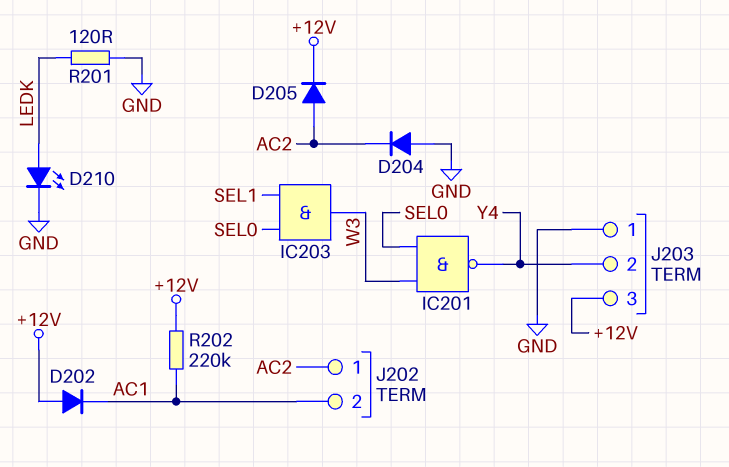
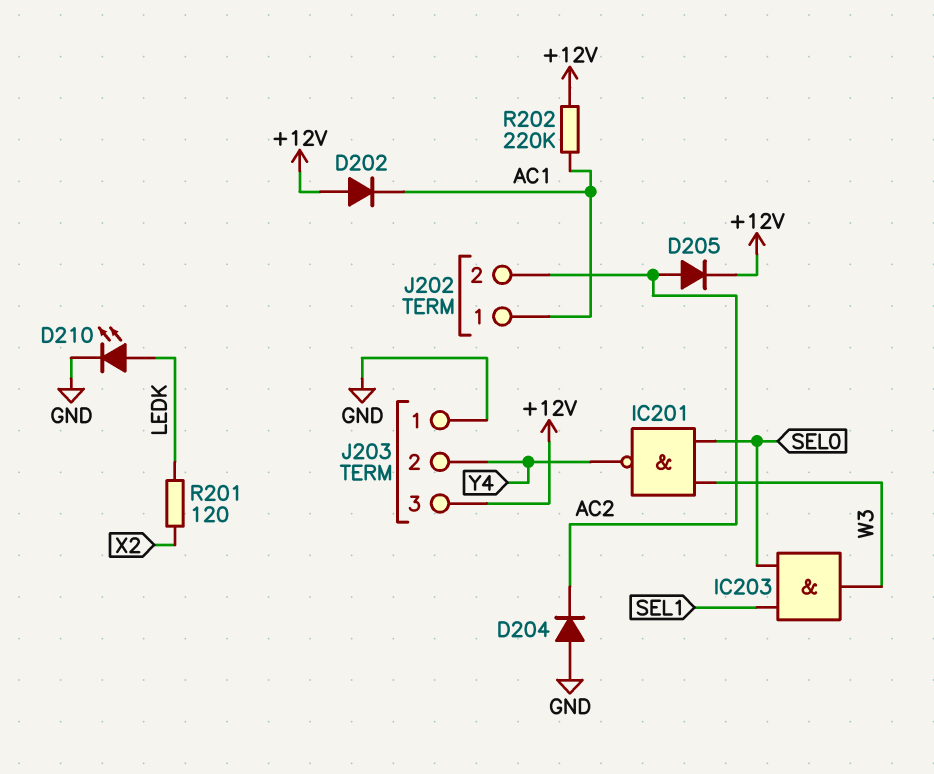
J202 pin 1: AC2 -> AC1
J202 pin 2: AC1 -> AC2
R201: 120 (GND, LEDK) -> 120 (LEDK, X2)

